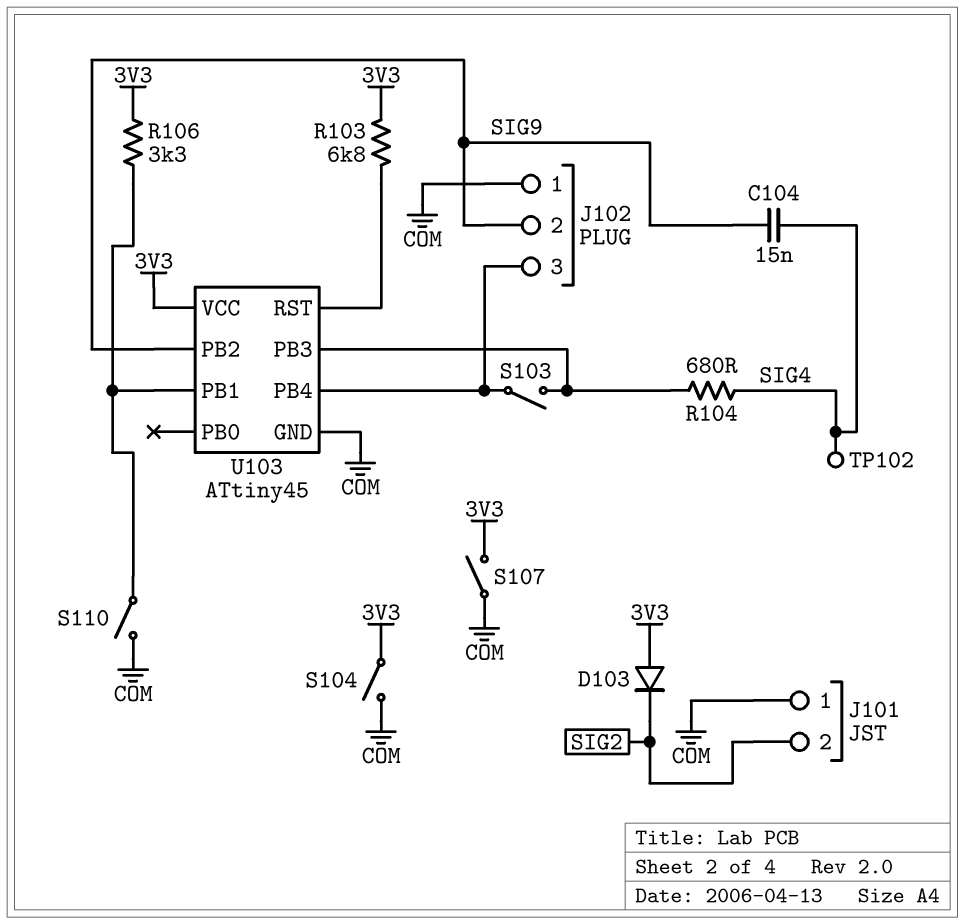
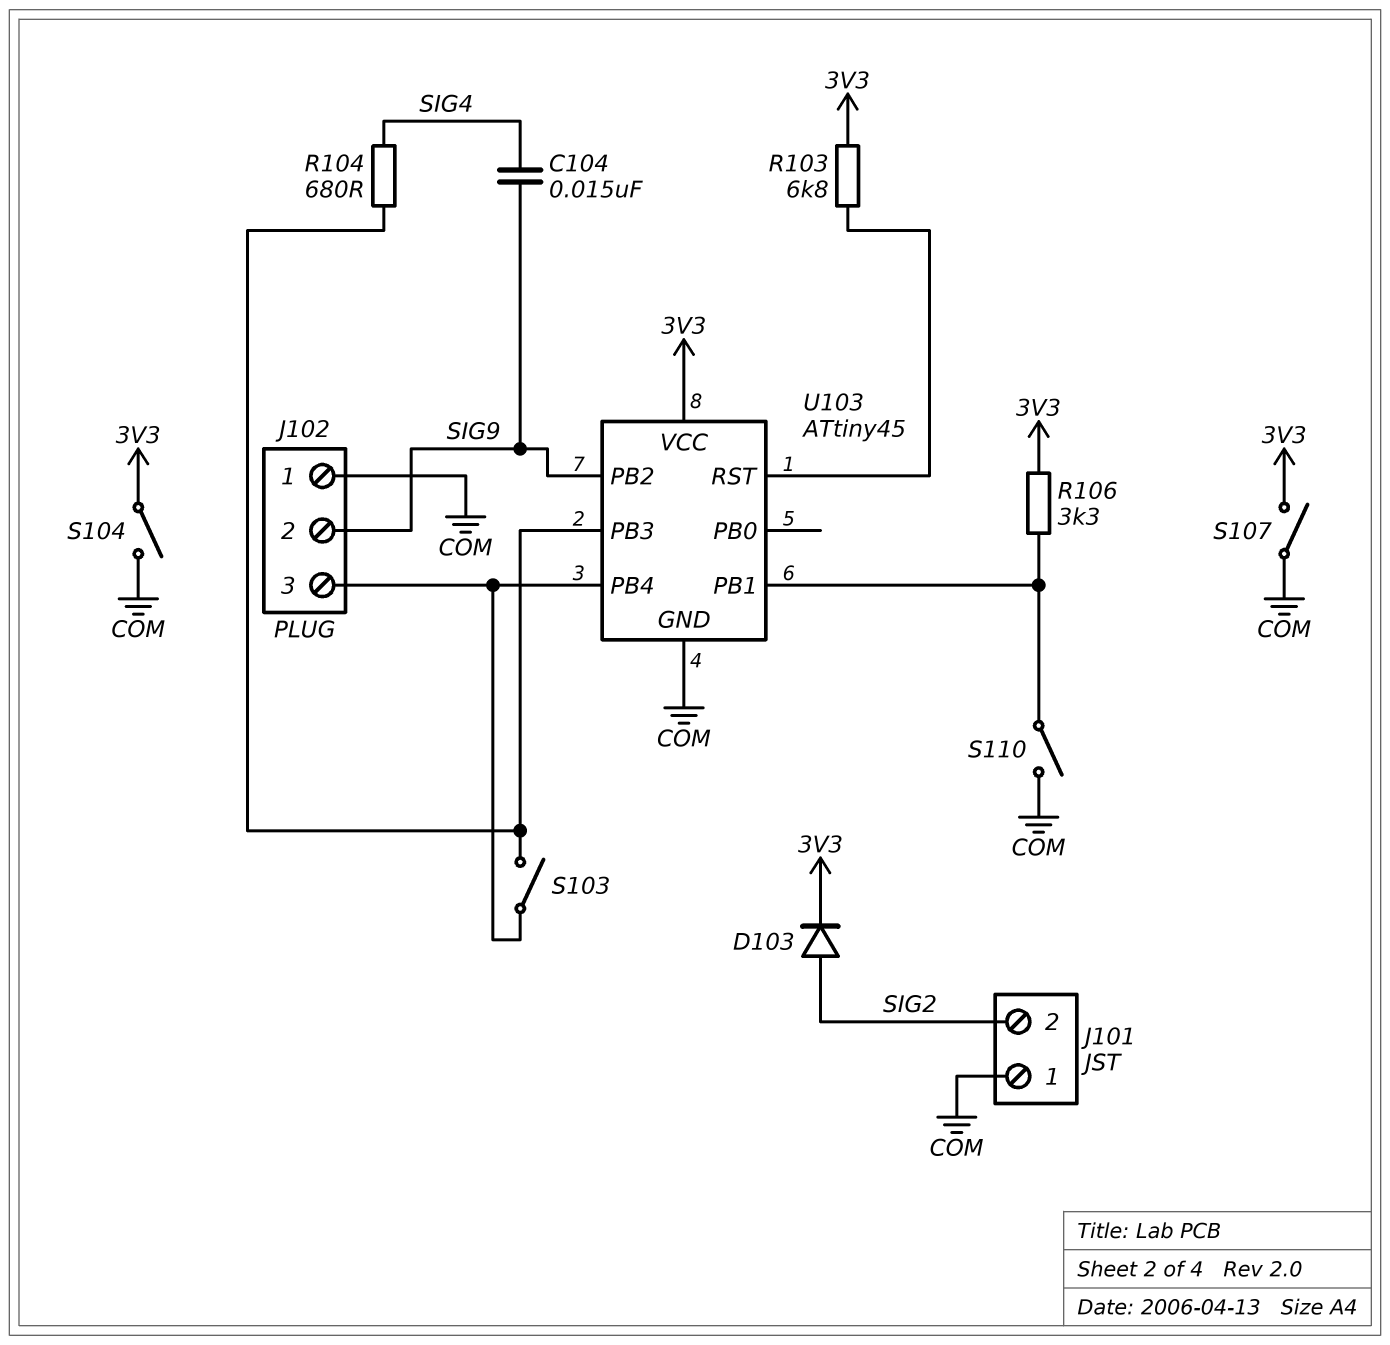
D103: diode (A 3V3, K SIG2) -> diode (A SIG2, K 3V3)
TP102: test point (SIG4) -> none

